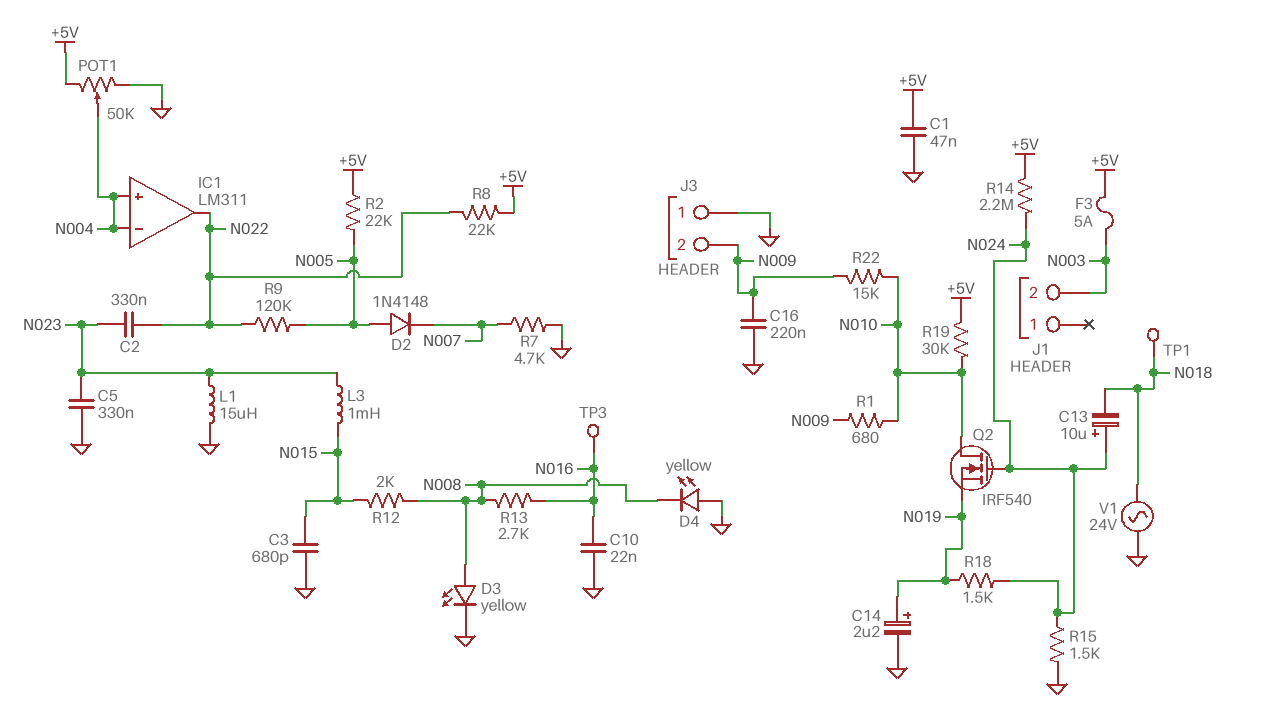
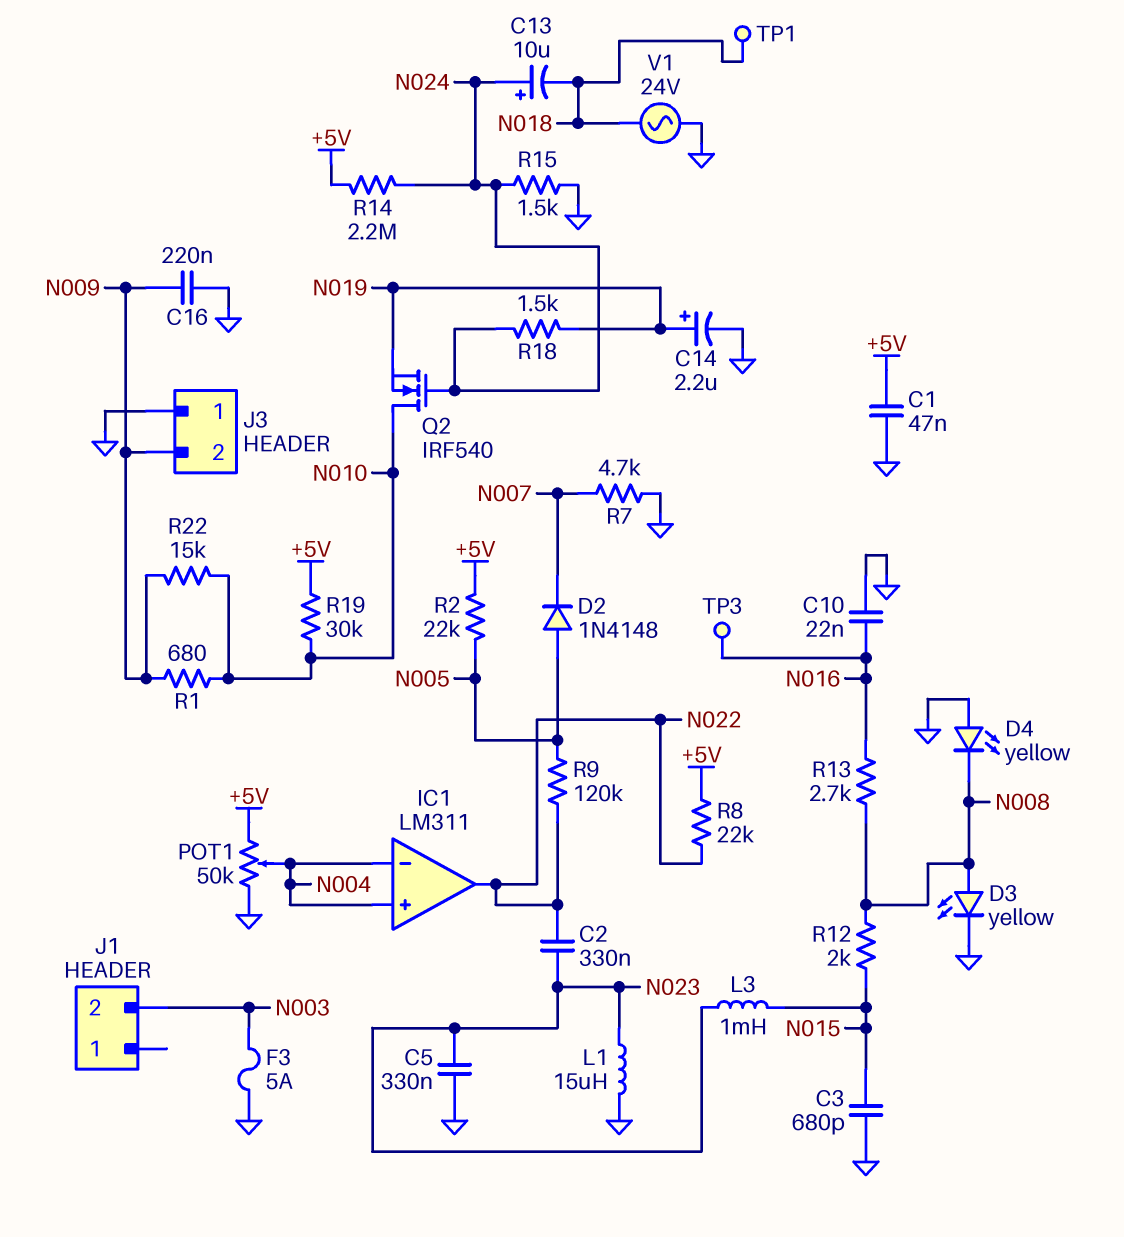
F3: 5A (+5V, N003) -> 5A (GND, N003)

